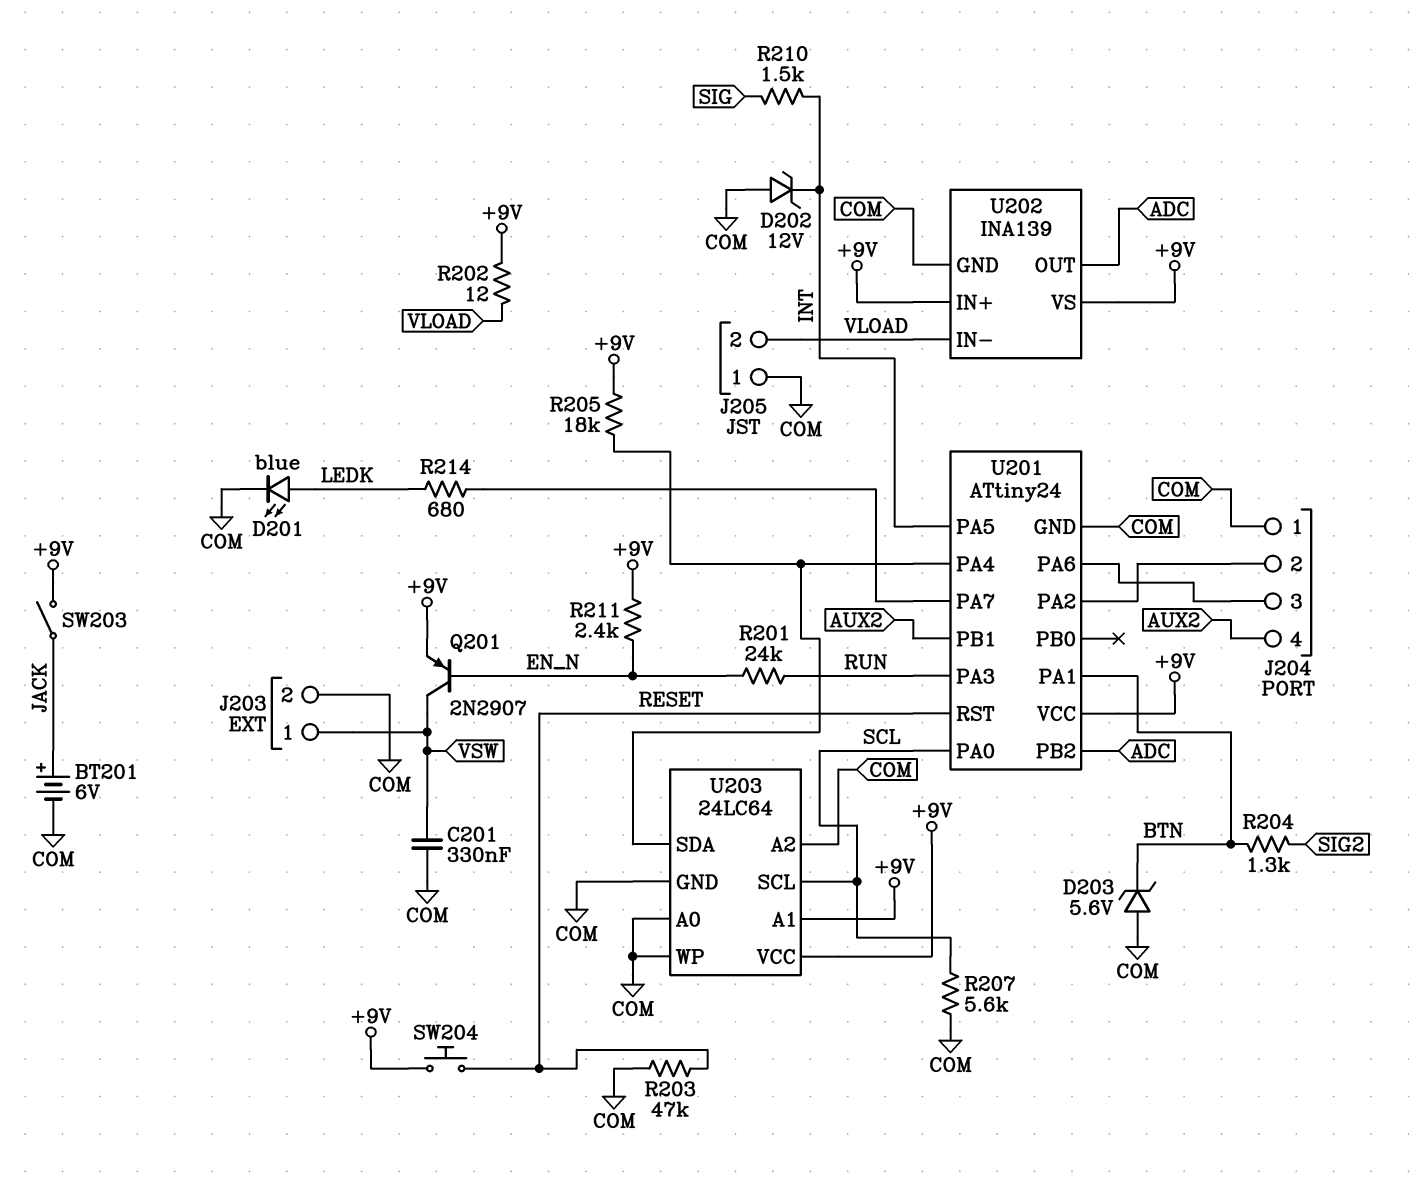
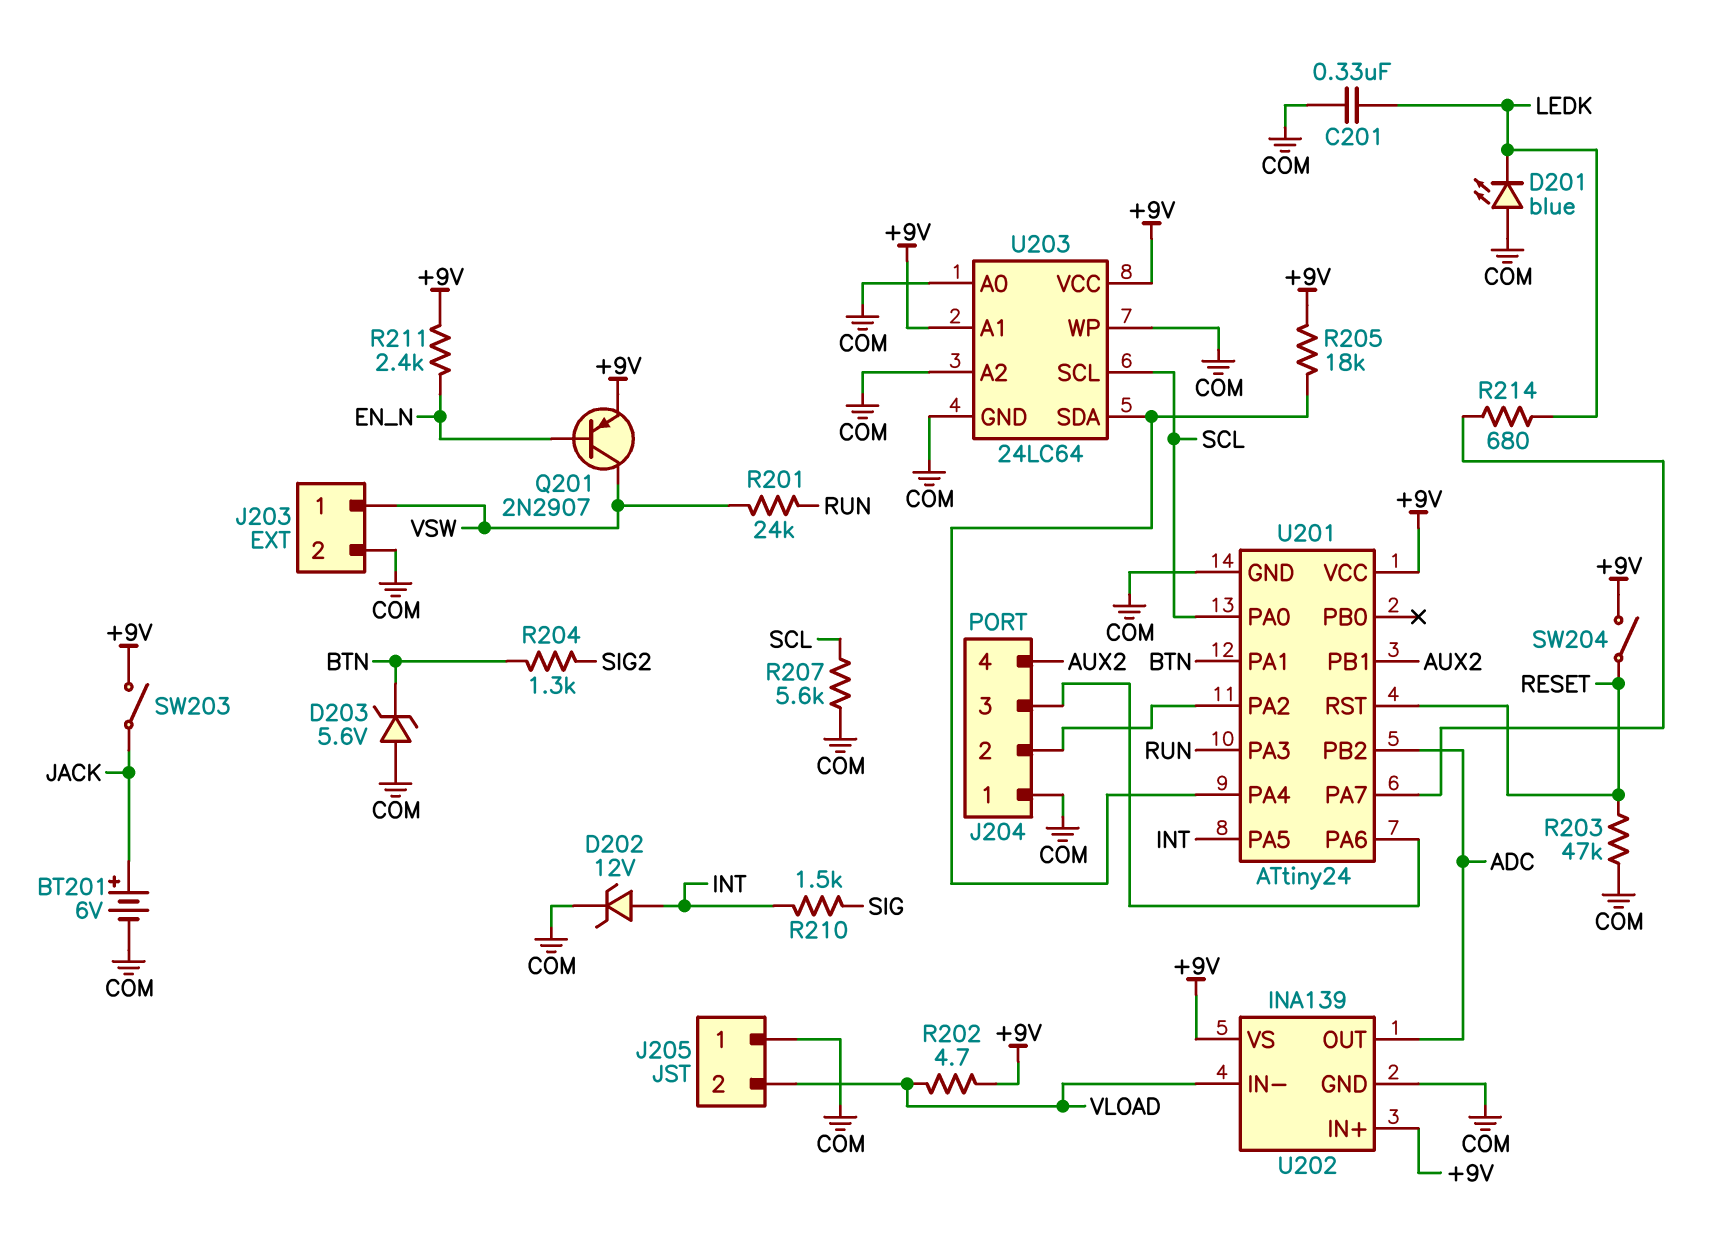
C201: 330nF (COM, VSW) -> 330nF (COM, LEDK)
D201: LED blue (A LEDK, K COM) -> LED blue (A COM, K LEDK)
D202: zener 12V (A COM, K INT) -> zener 12V (A INT, K COM)
R201: 24k (EN_N, RUN) -> 24k (RUN, VSW)
R202: 12 (+9V, VLOAD) -> 4.7 (+9V, VLOAD)
SW204: button (+9V, RESET) -> switch (+9V, RESET)

